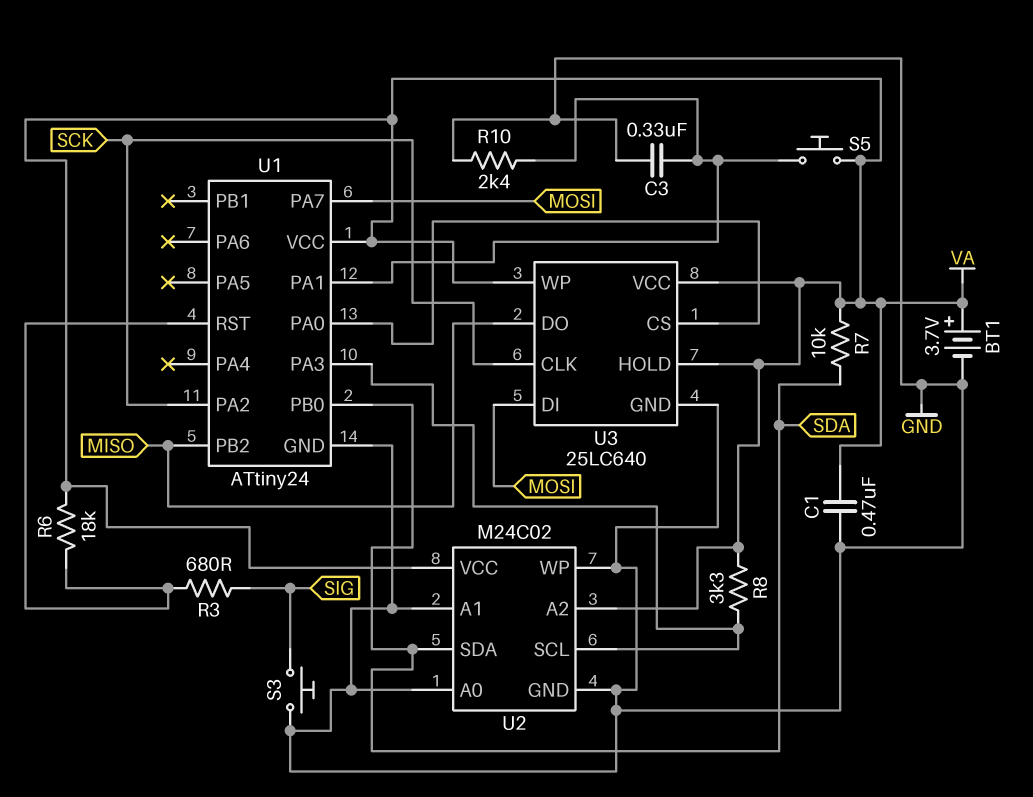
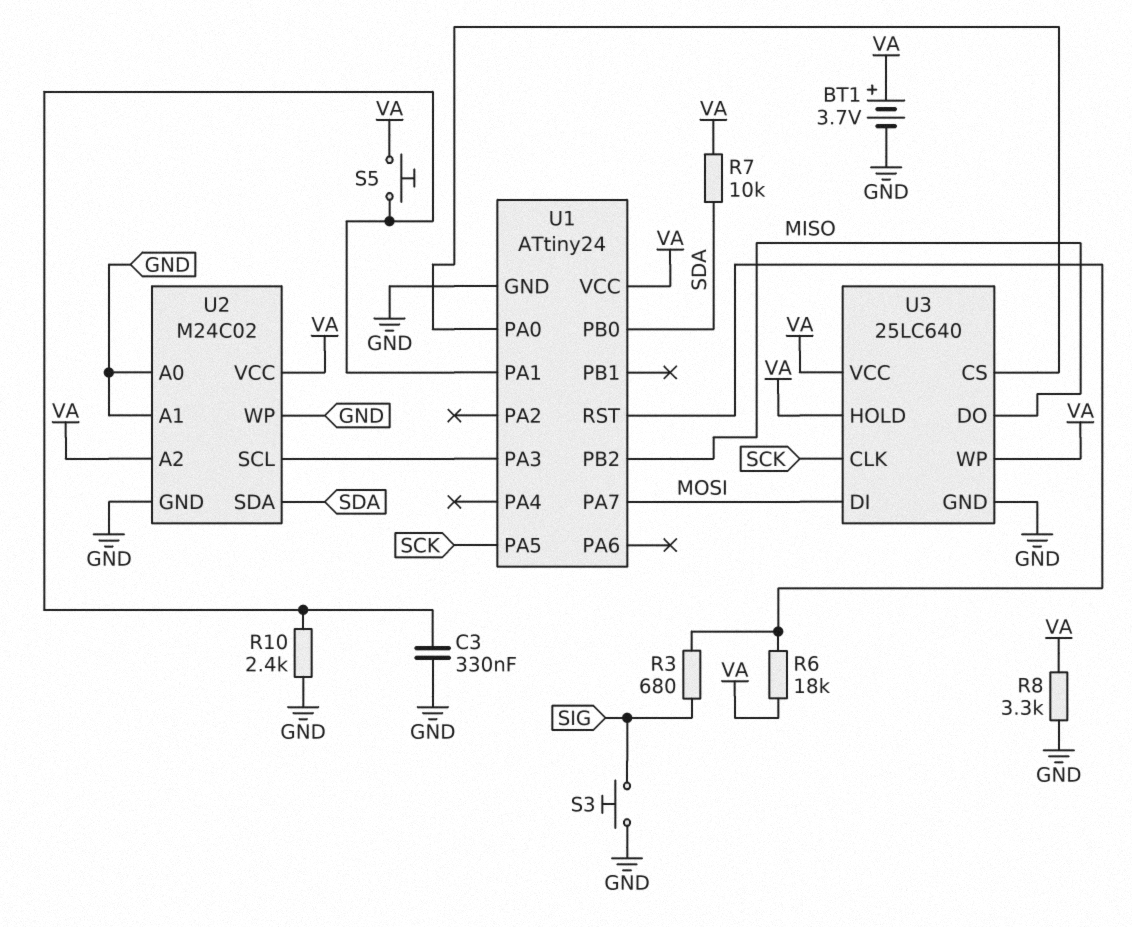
C1: 470nF (GND, VA) -> none
R8: 3.3k (U1/PA3, VA) -> 3.3k (GND, VA)
U1 pin PA2: SCK -> none
U1 pin PA5: none -> SCK

